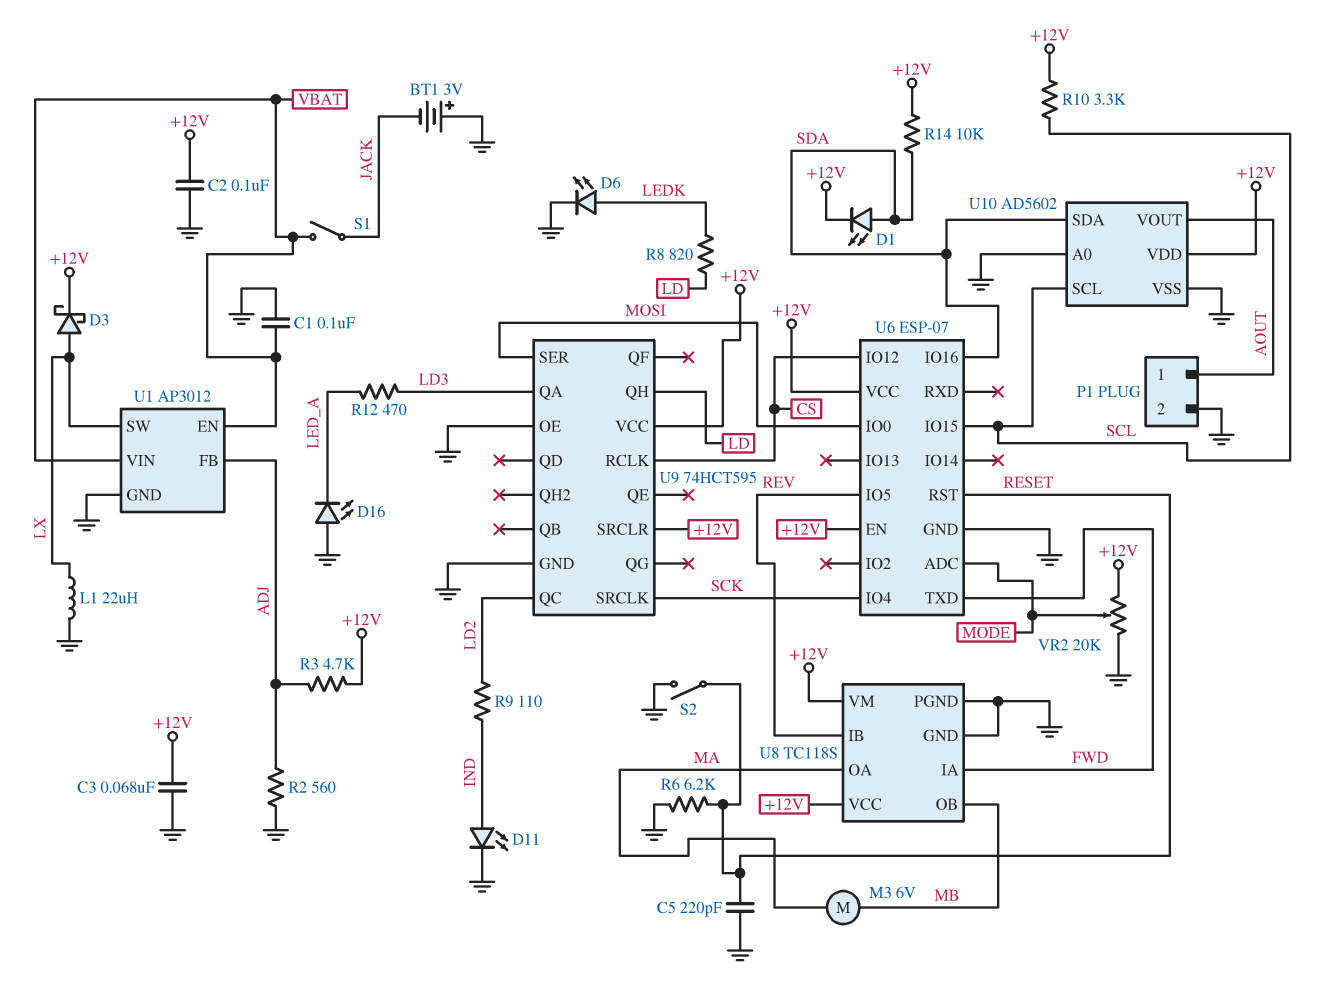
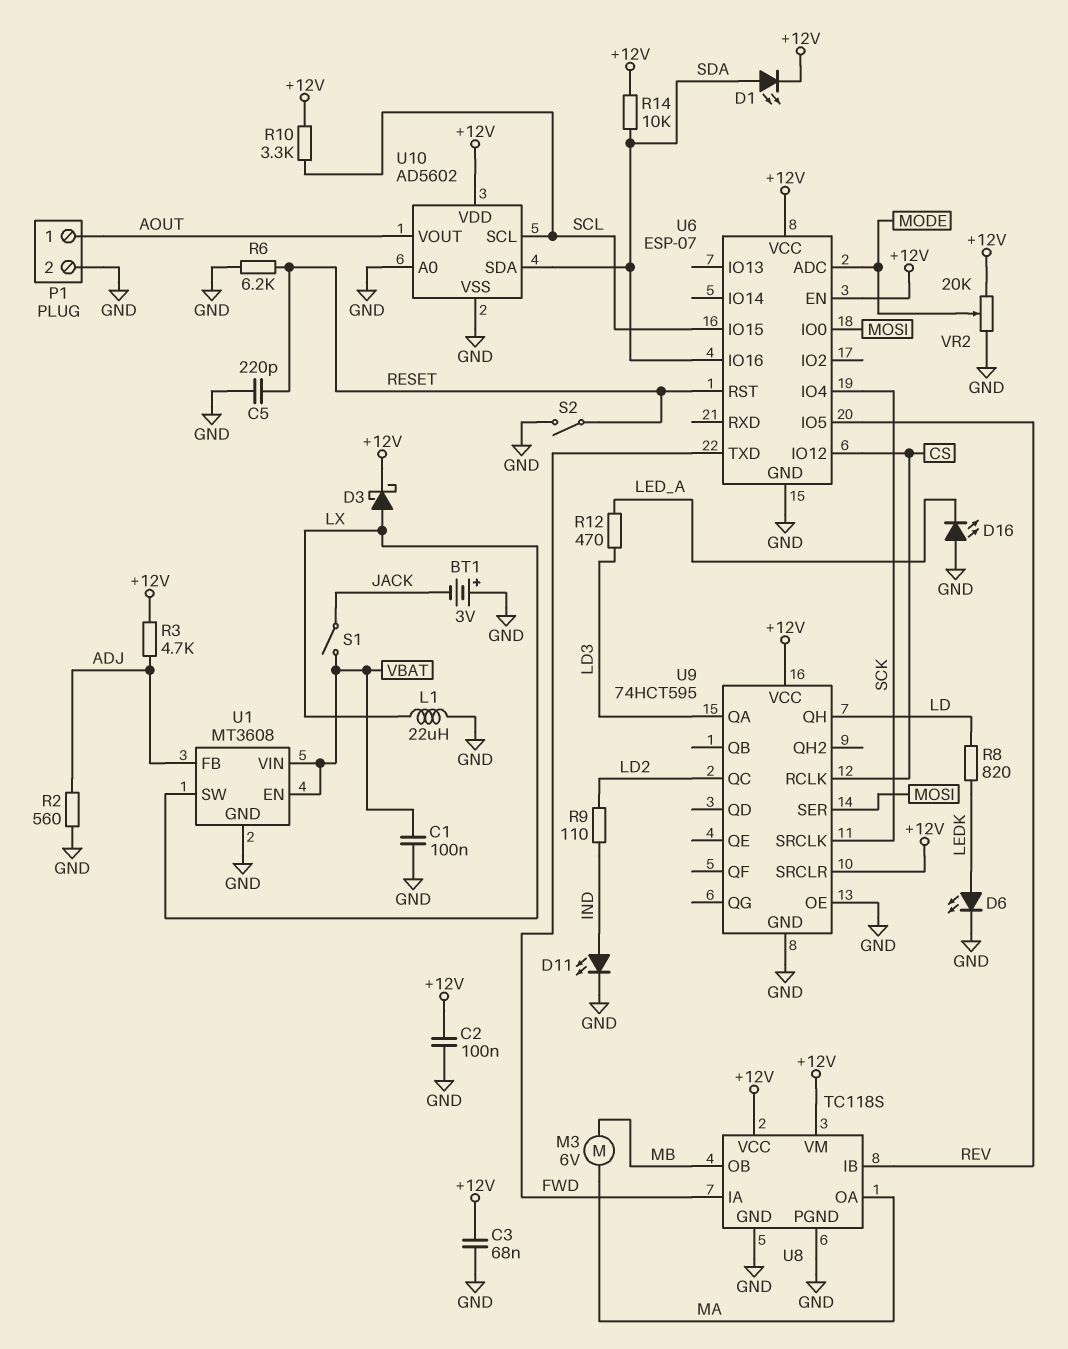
U1: AP3012 -> MT3608

